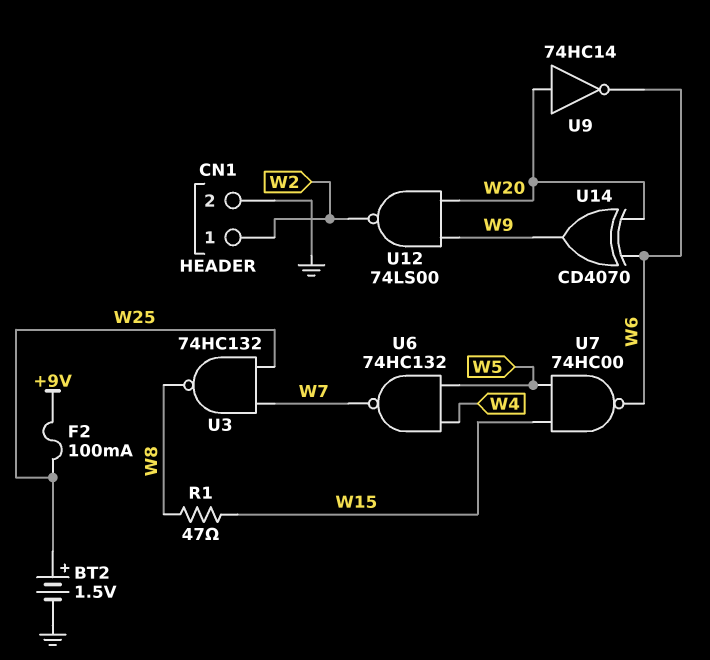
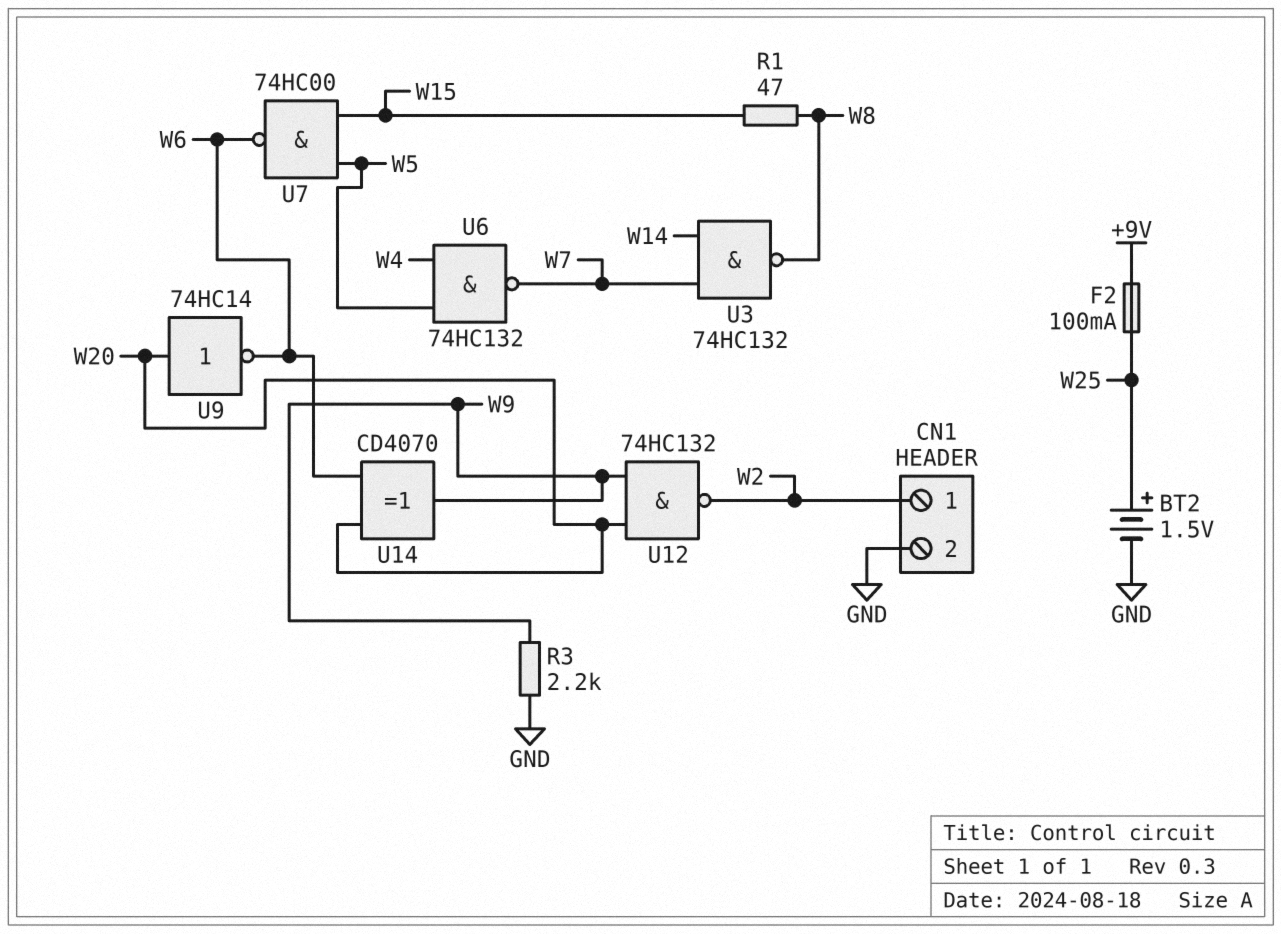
R3: none -> 2.2k (GND, W9)
U3: NAND 74HC132 (in W7, in W25, out W8) -> NAND 74HC132 (in W7, in W14, out W8)
U12: NAND 74LS00 (in W9, in W20, out W2) -> NAND 74HC132 (in W9, in W20, out W2)

